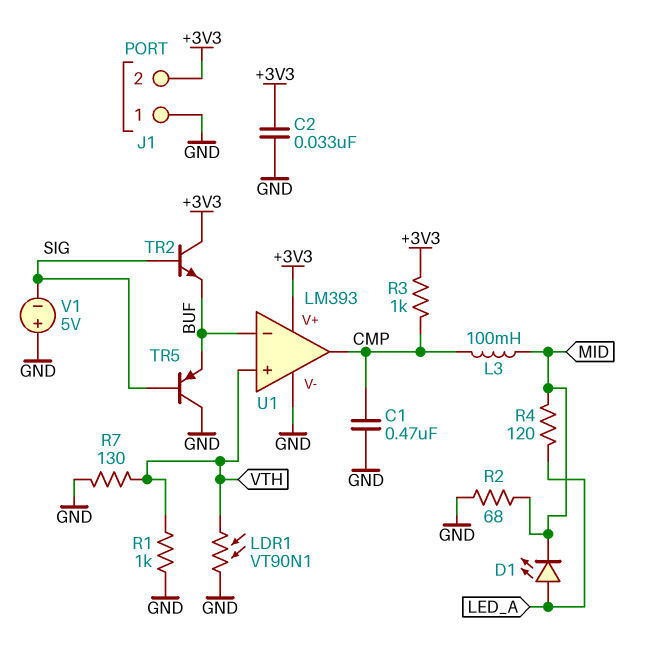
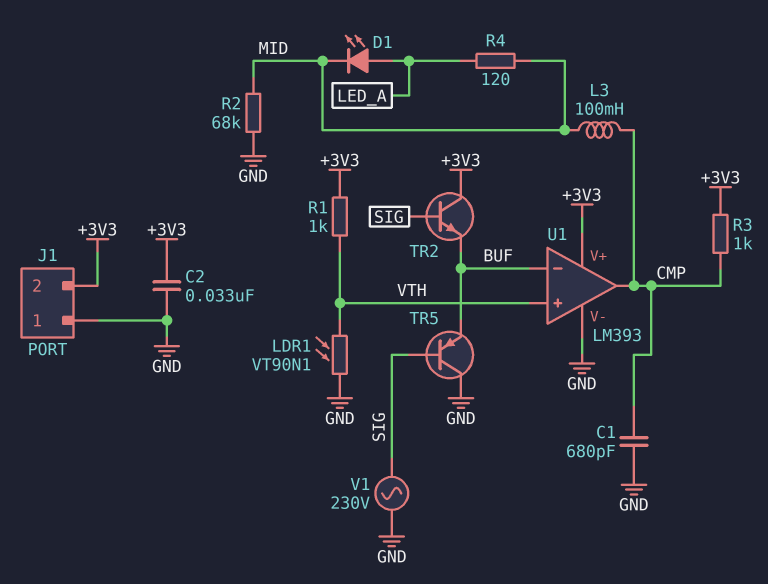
C1: 470nF (CMP, GND) -> 680pF (CMP, GND)
R1: 1k (GND, VTH) -> 1k (+3V3, VTH)
R2: 68 (GND, MID) -> 68k (GND, MID)
R7: 130 (GND, VTH) -> none
V1: 5V (plus GND, minus SIG) -> AC 230V (GND, SIG)

